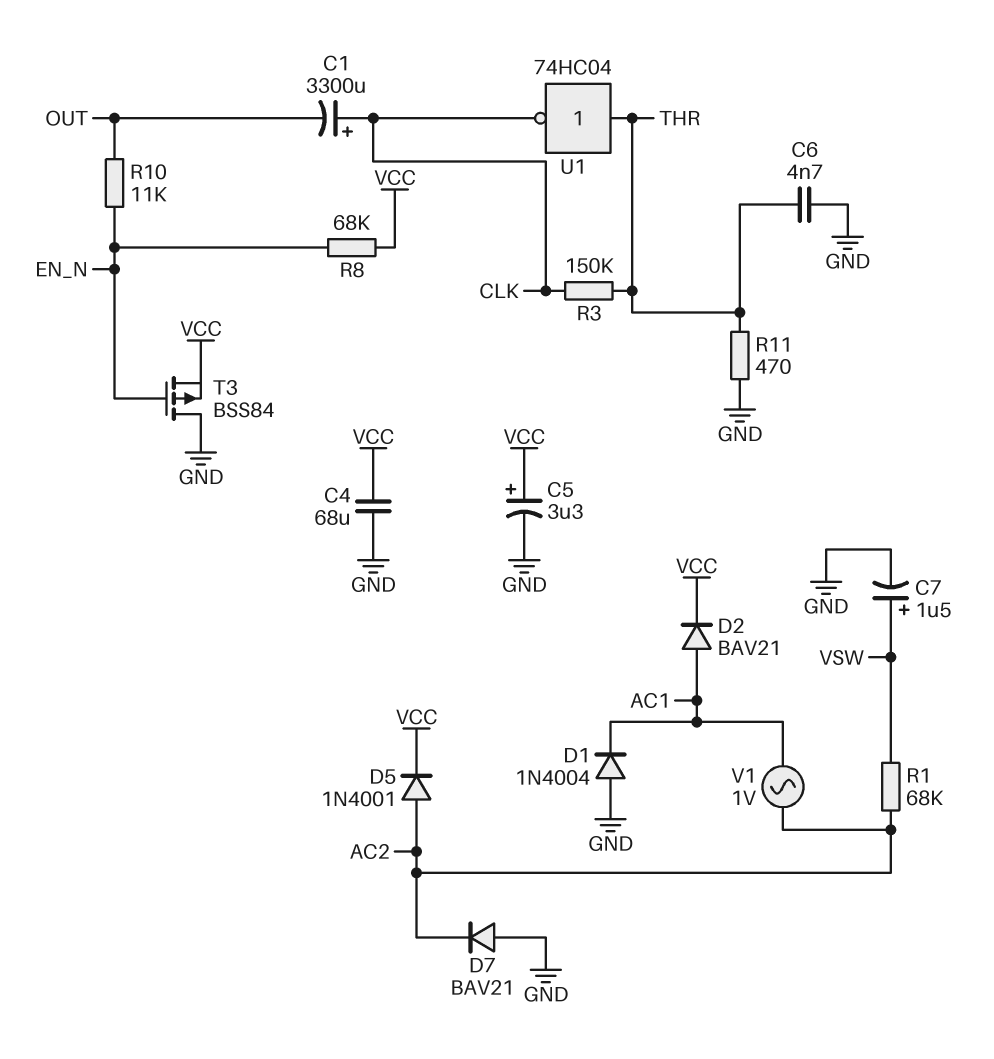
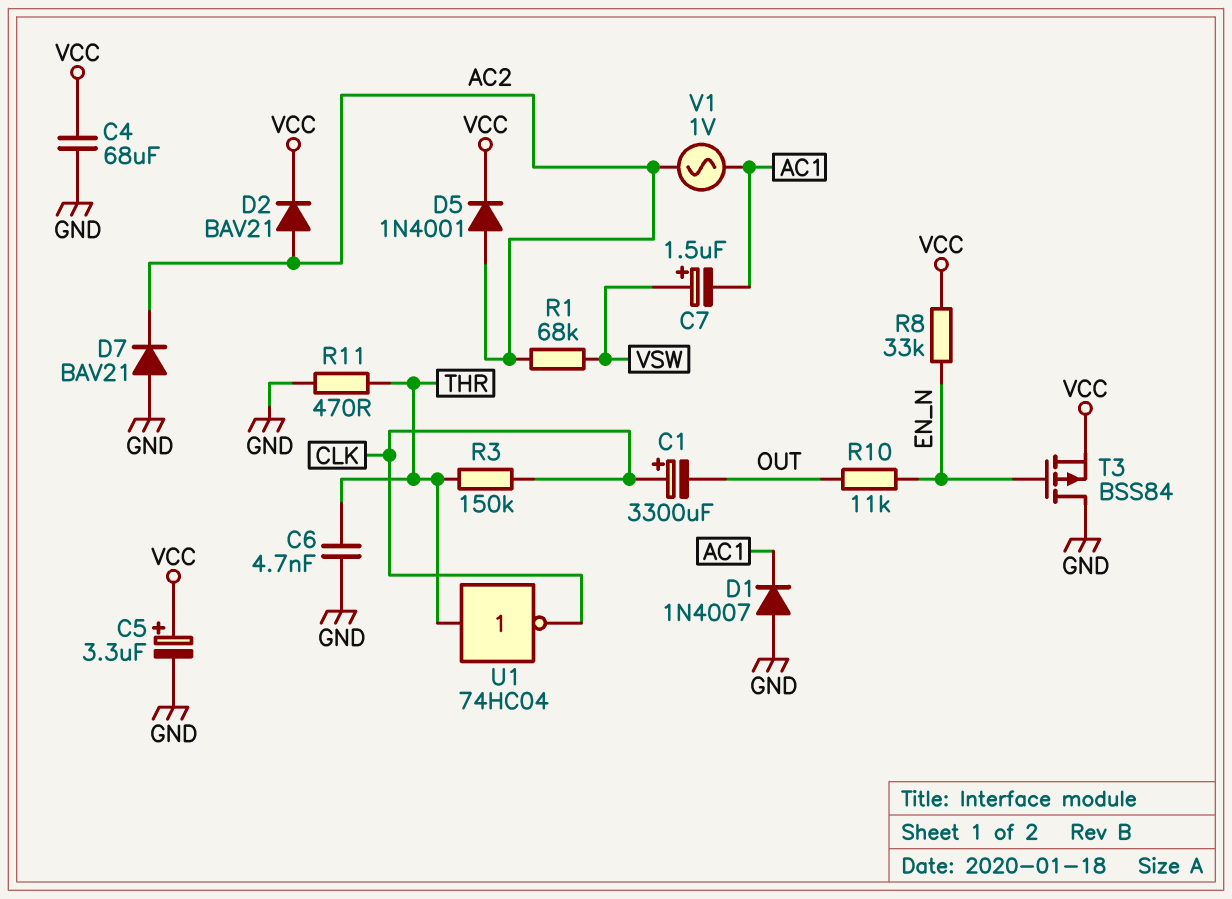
C7: 1.5uF (plus VSW, minus GND) -> 1.5uF (plus VSW, minus AC1)
D1: diode 1N4004 (A GND, K AC1) -> diode 1N4007 (A GND, K AC1)
D2: diode BAV21 (A AC1, K VCC) -> diode BAV21 (A AC2, K VCC)
R8: 68k (EN_N, VCC) -> 33k (EN_N, VCC)

